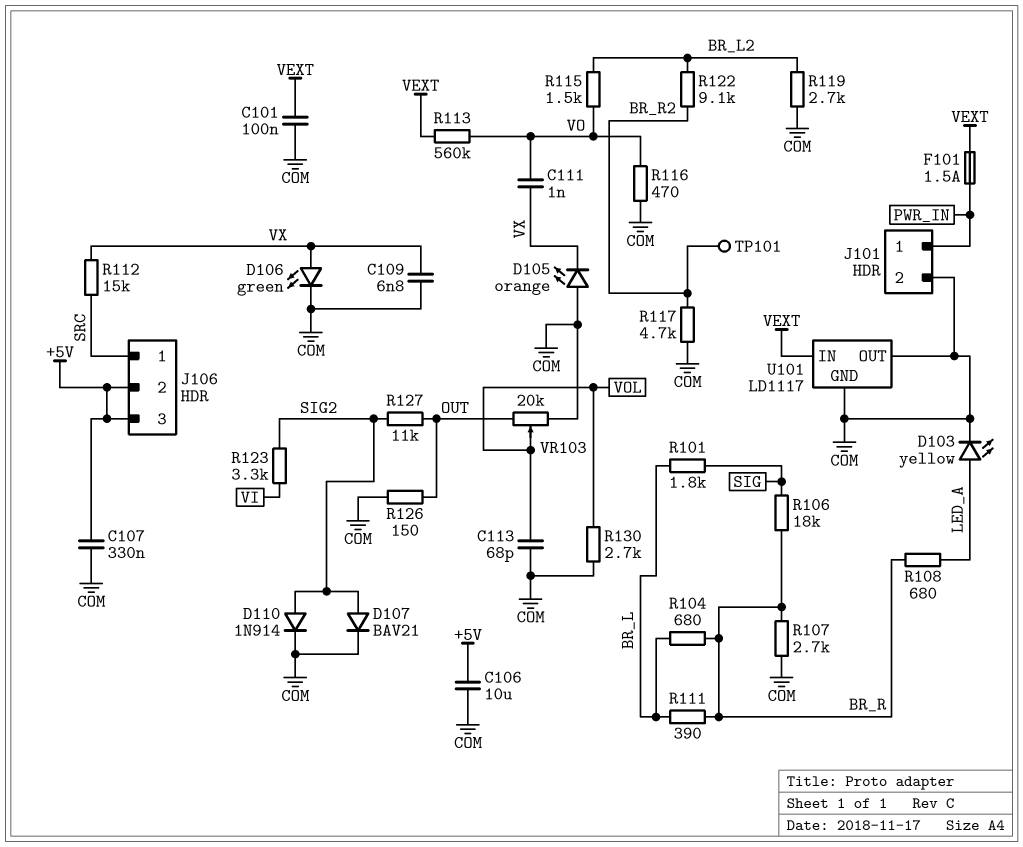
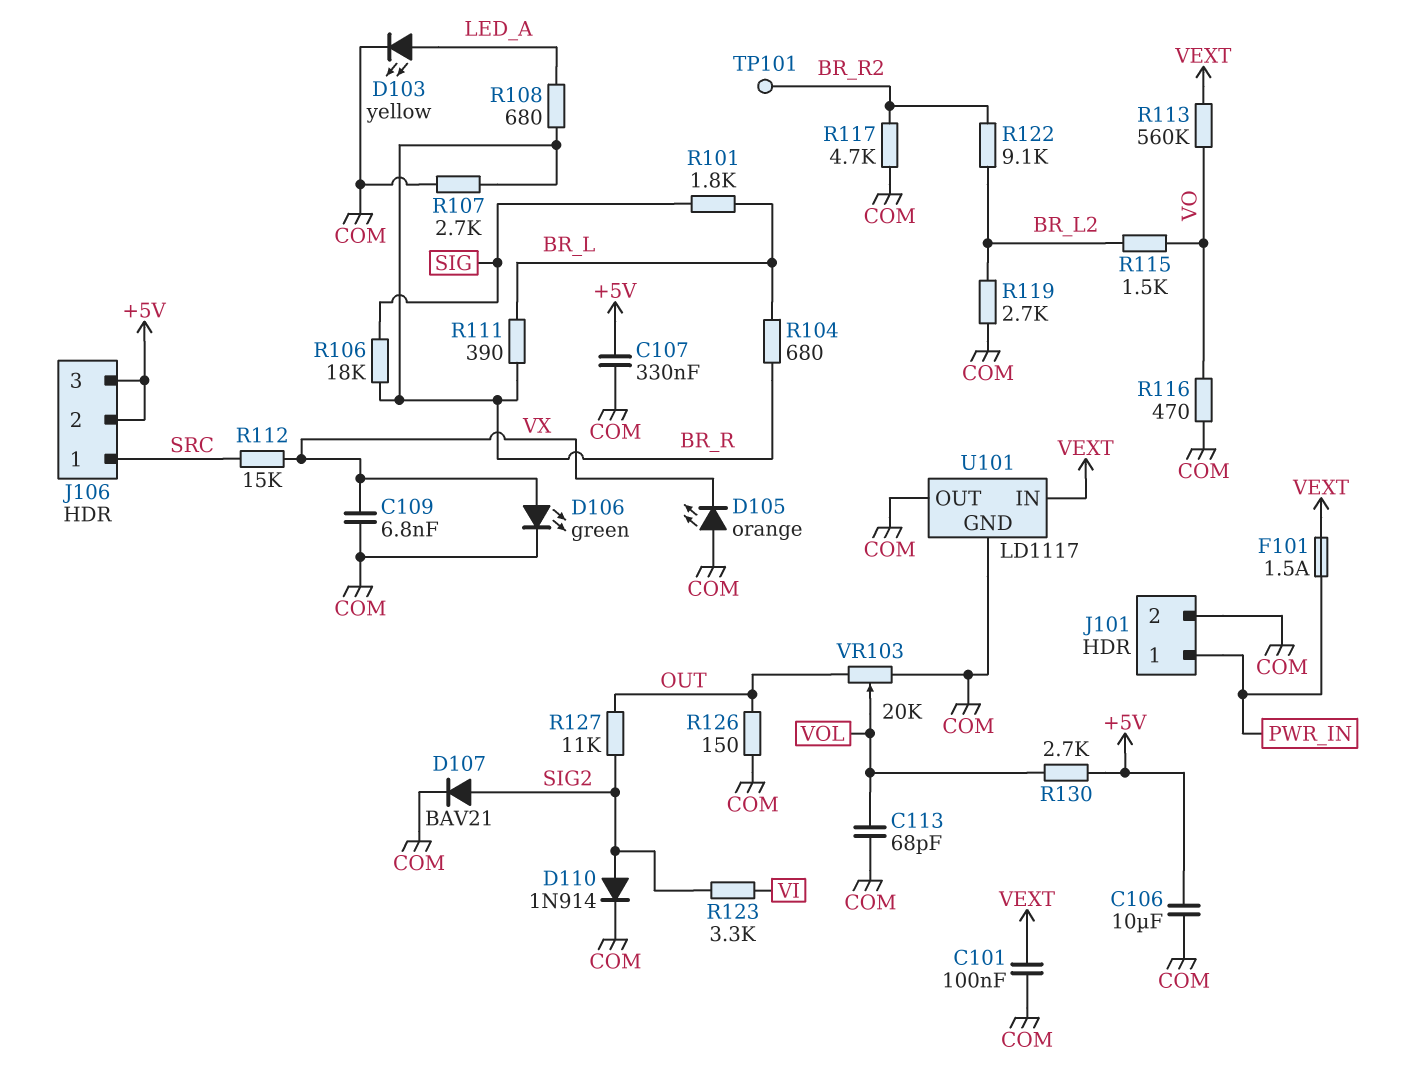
C111: 1nF (VO, VX) -> none
R130: 2.7k (COM, VOL) -> 2.7k (+5V, VOL)

